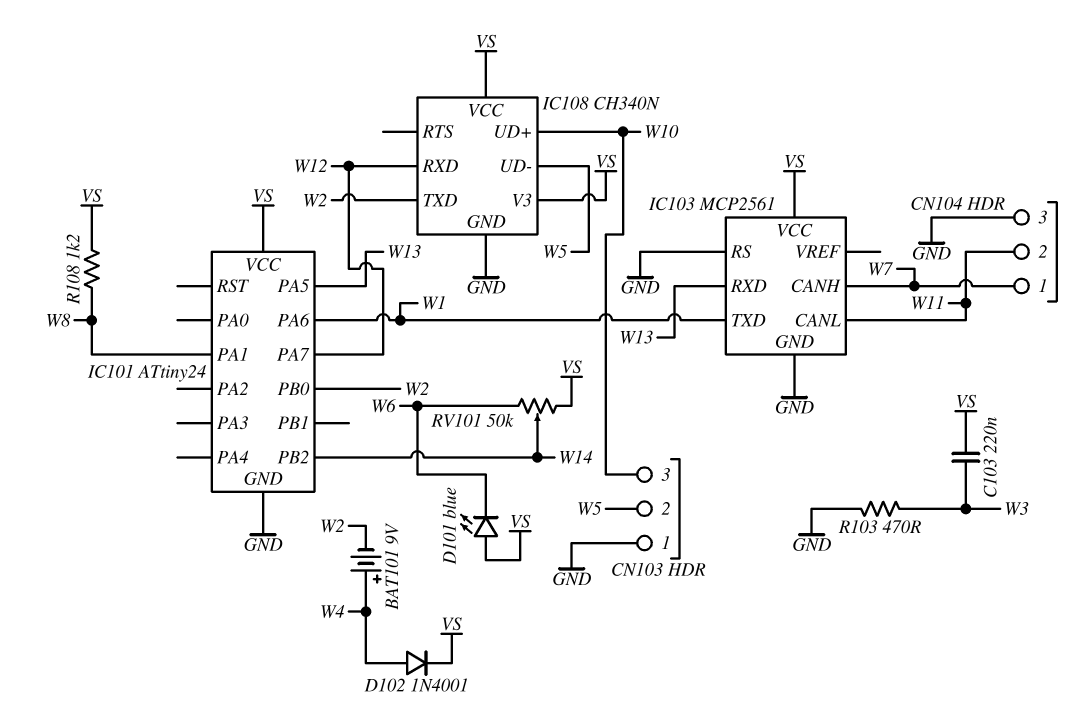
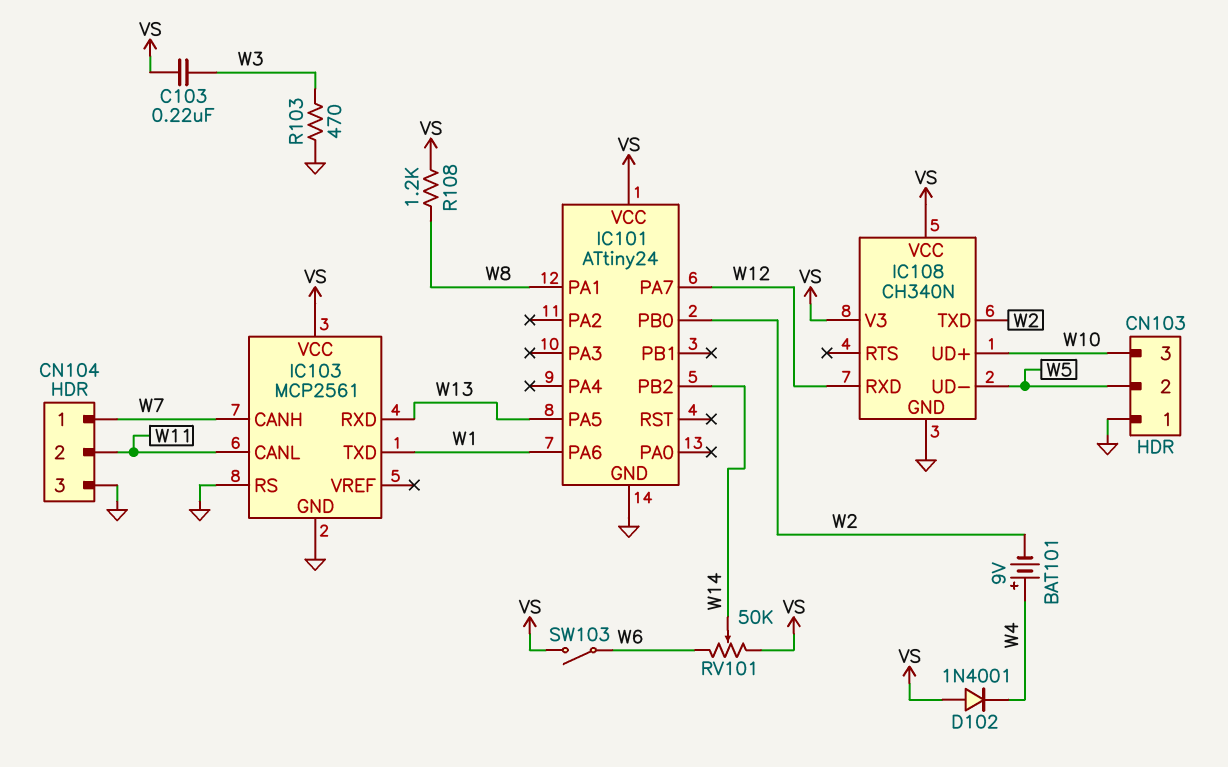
D101: LED blue (A VS, K W6) -> none
D102: diode 1N4001 (A W4, K VS) -> diode 1N4001 (A VS, K W4)
SW103: none -> switch (VS, W6)

